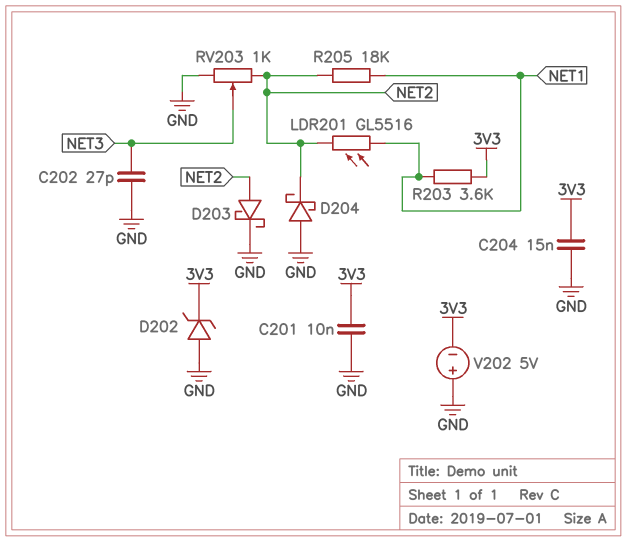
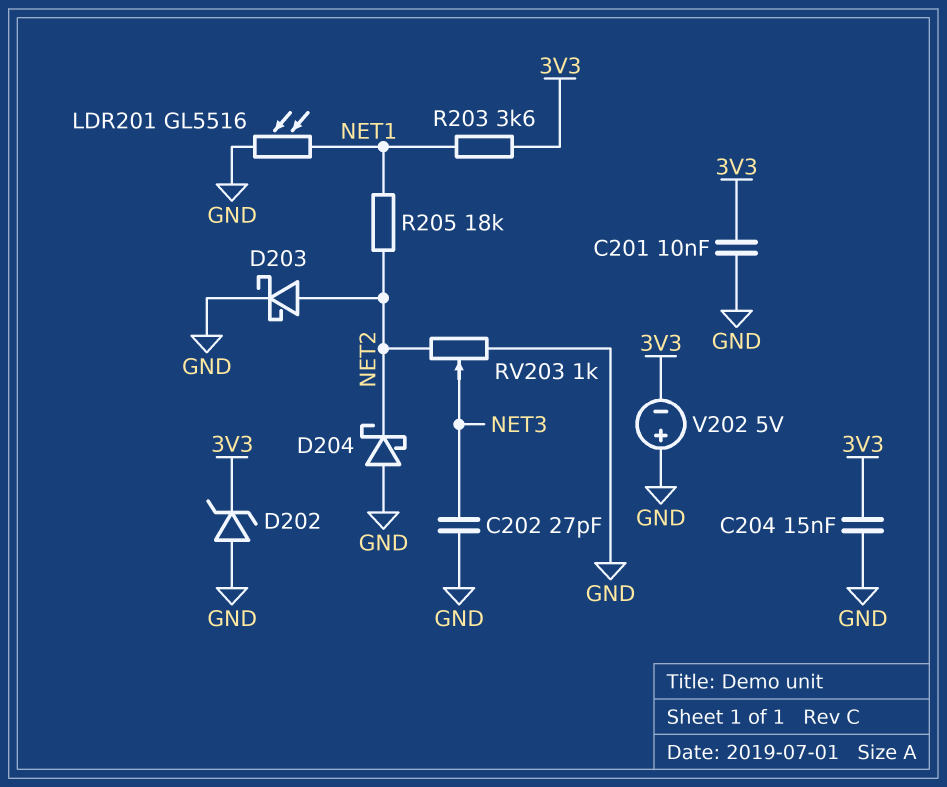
LDR201: GL5516 (NET1, NET2) -> GL5516 (GND, NET1)

